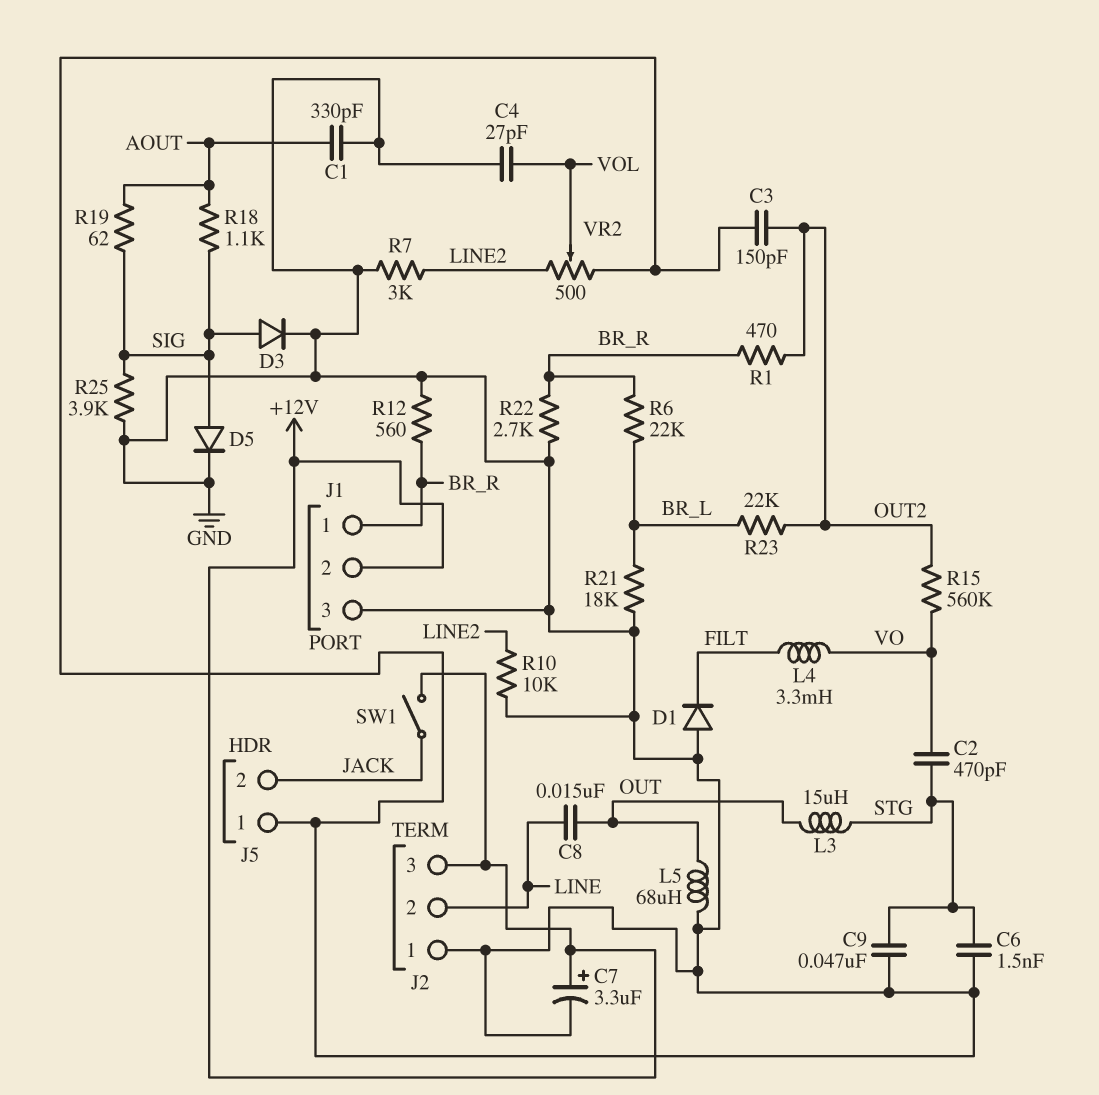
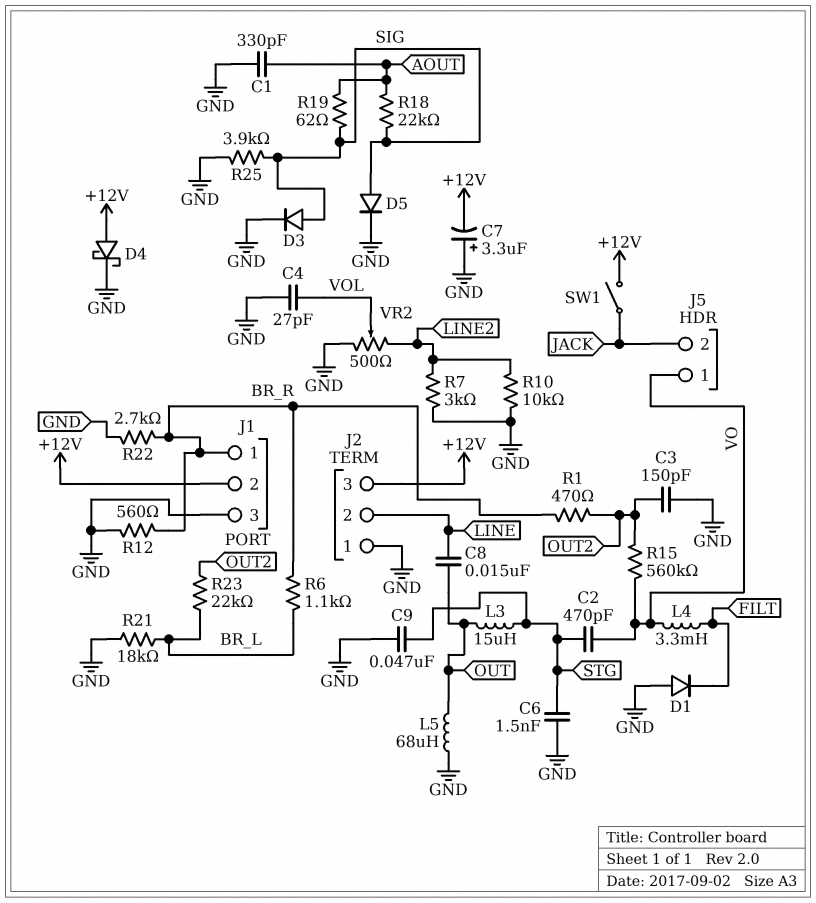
C7: 3.3uF (plus +12V, minus GND) -> 3.3uF (plus GND, minus +12V)
D4: none -> schottky (A +12V, K GND)
J5 pin 1: GND -> VO
R6: 22k (BR_L, BR_R) -> 1.1k (BR_L, BR_R)
R18: 1.1k (AOUT, SIG) -> 22k (AOUT, SIG)

